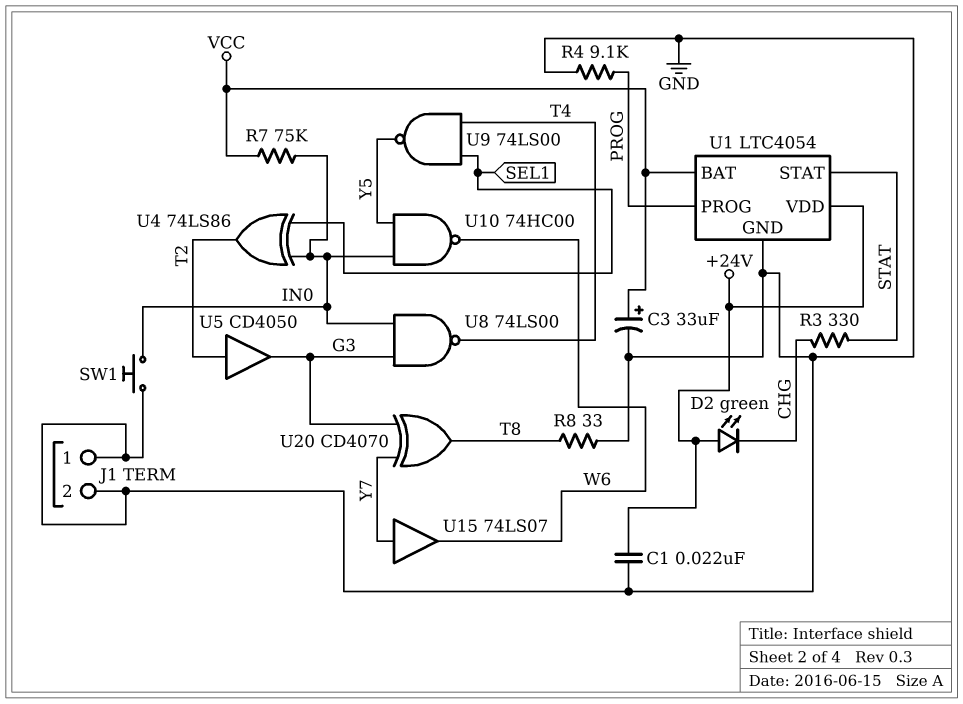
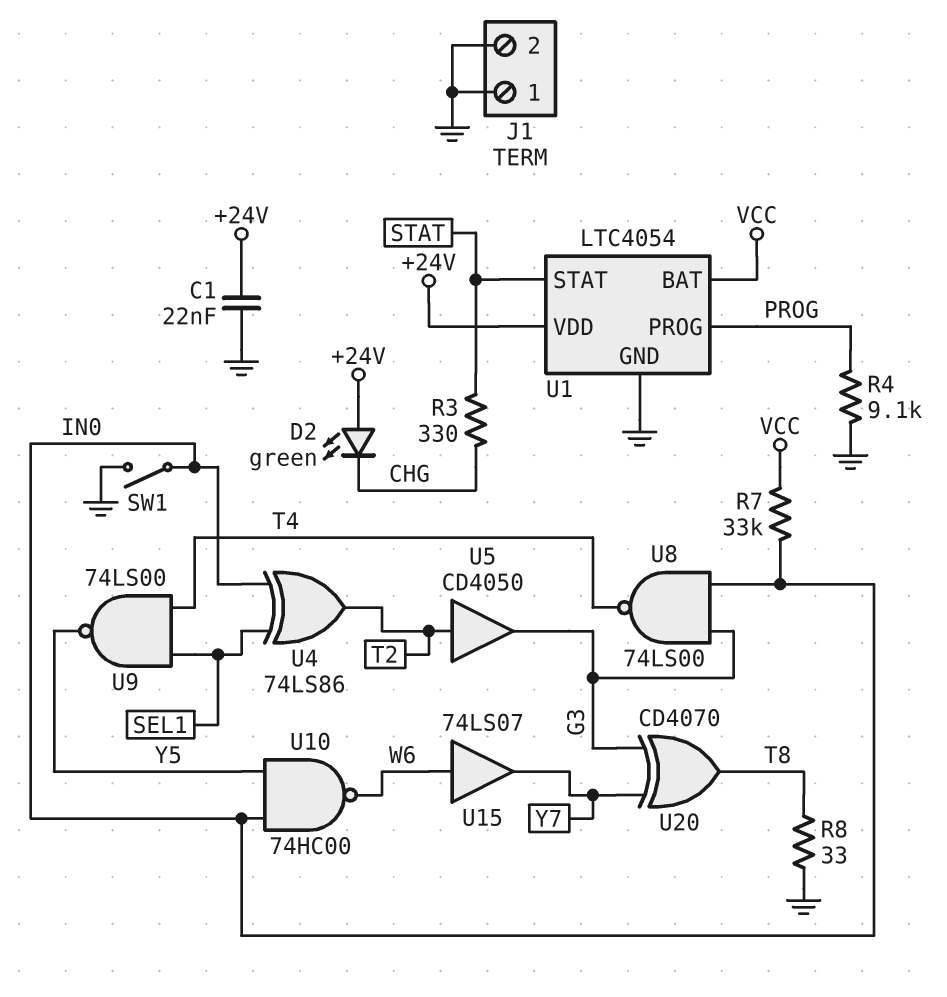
C3: 33uF (plus VCC, minus GND) -> none
R7: 75k (IN0, VCC) -> 33k (IN0, VCC)
SW1: button (GND, IN0) -> switch (GND, IN0)
U15: buffer 74LS07 (in Y7, out W6) -> buffer 74LS07 (in W6, out Y7)

